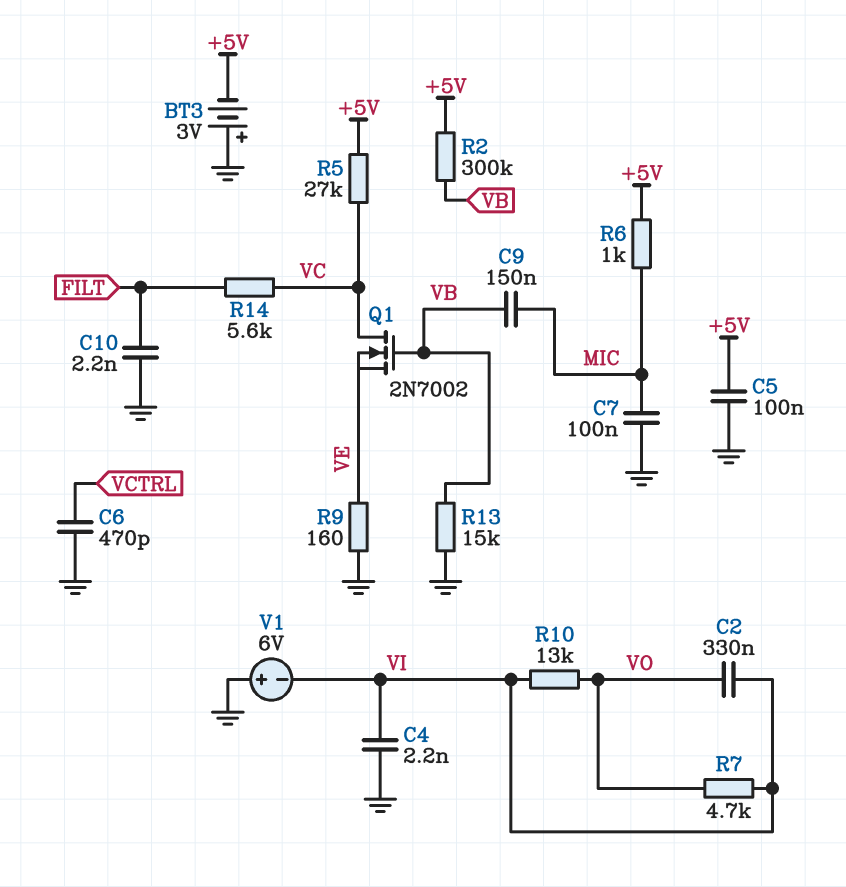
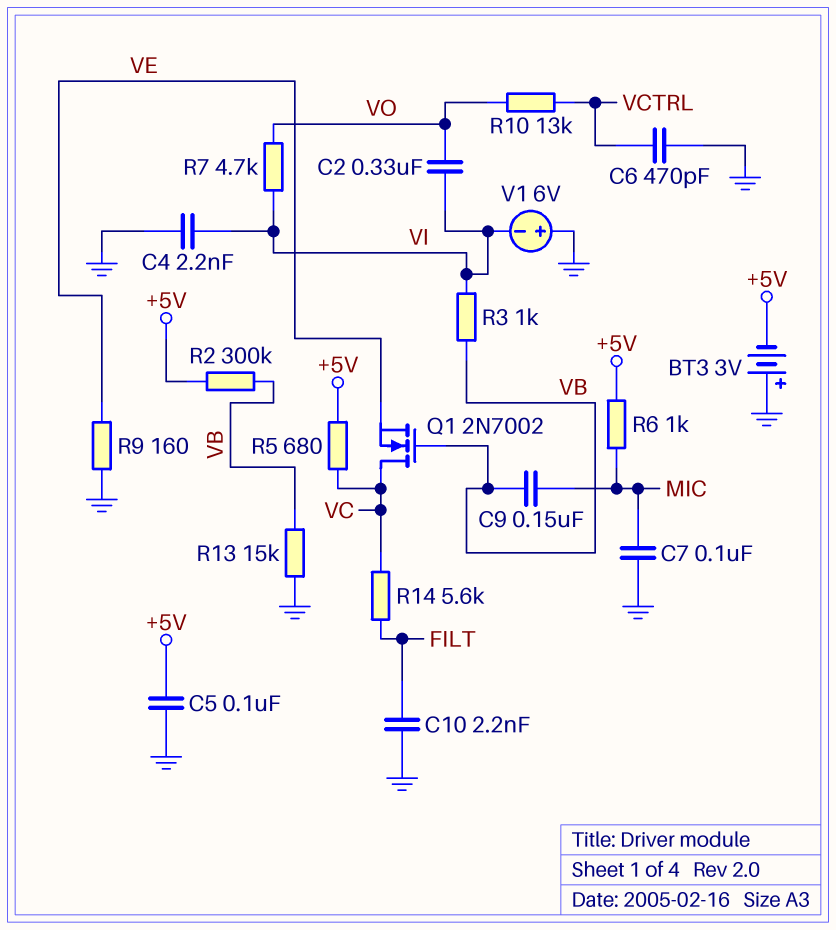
R3: none -> 1k (VB, VI)
R5: 27k (+5V, VC) -> 680 (+5V, VC)
R10: 13k (VI, VO) -> 13k (VCTRL, VO)

